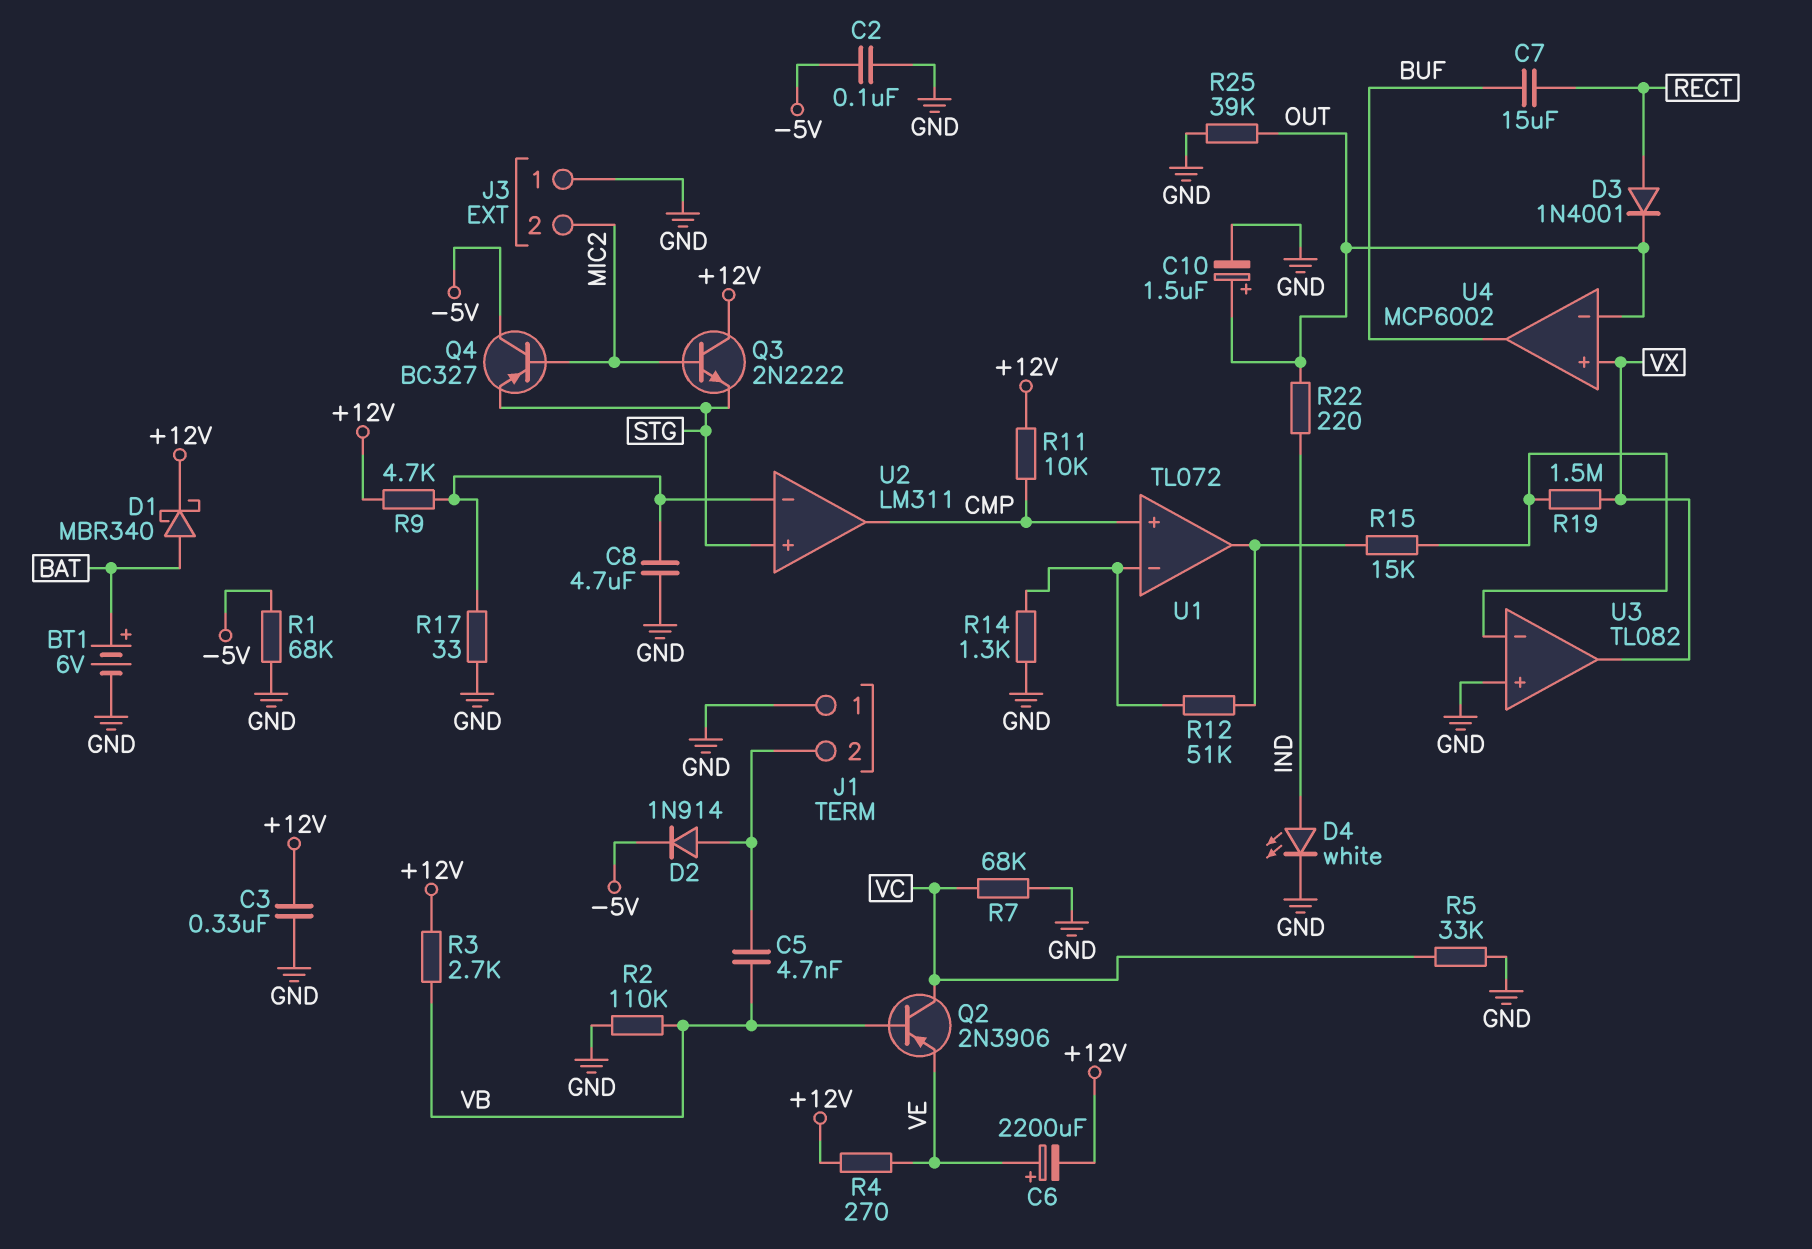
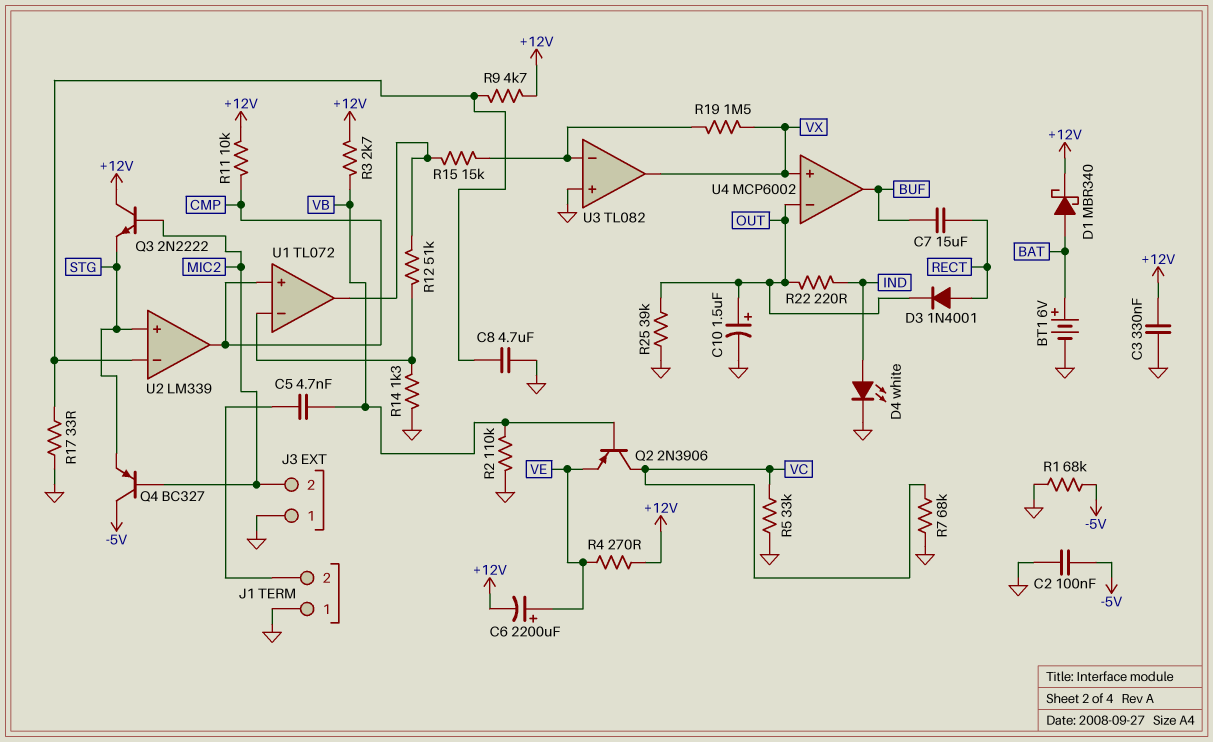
D2: diode 1N914 (A J1/2, K -5V) -> none
U2: LM311 -> LM339

